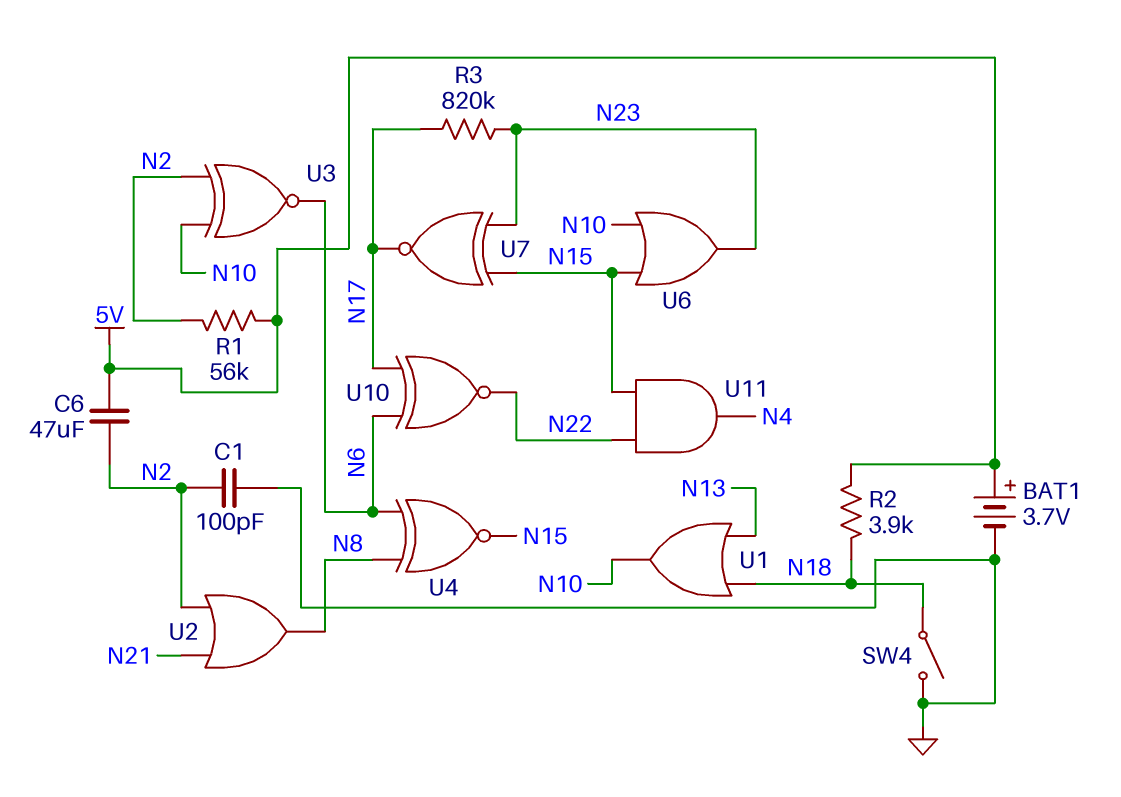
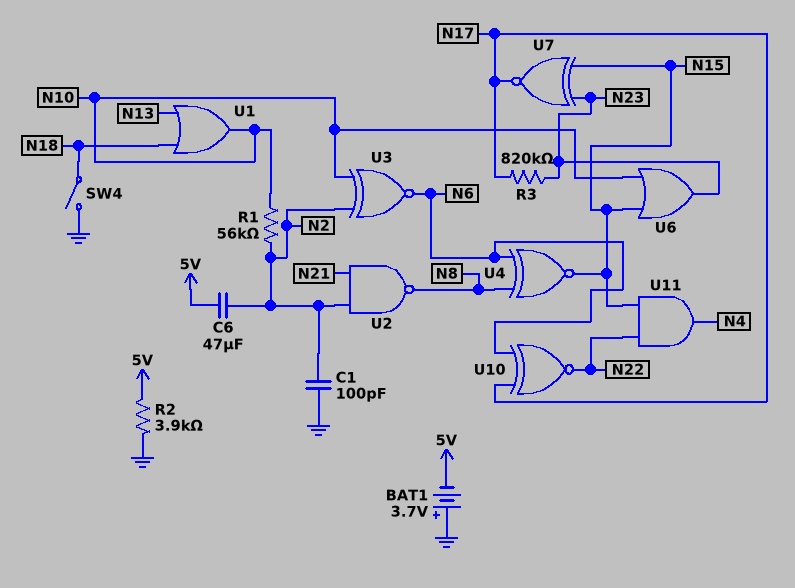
BAT1: 3.7V (plus 5V, minus GND) -> 3.7V (plus GND, minus 5V)
R1: 56k (5V, N2) -> 56k (N2, N10)
R2: 3.9k (5V, N18) -> 3.9k (5V, GND)
U2: OR (in N2, in N21, out N8) -> NAND (in N2, in N21, out N8)

